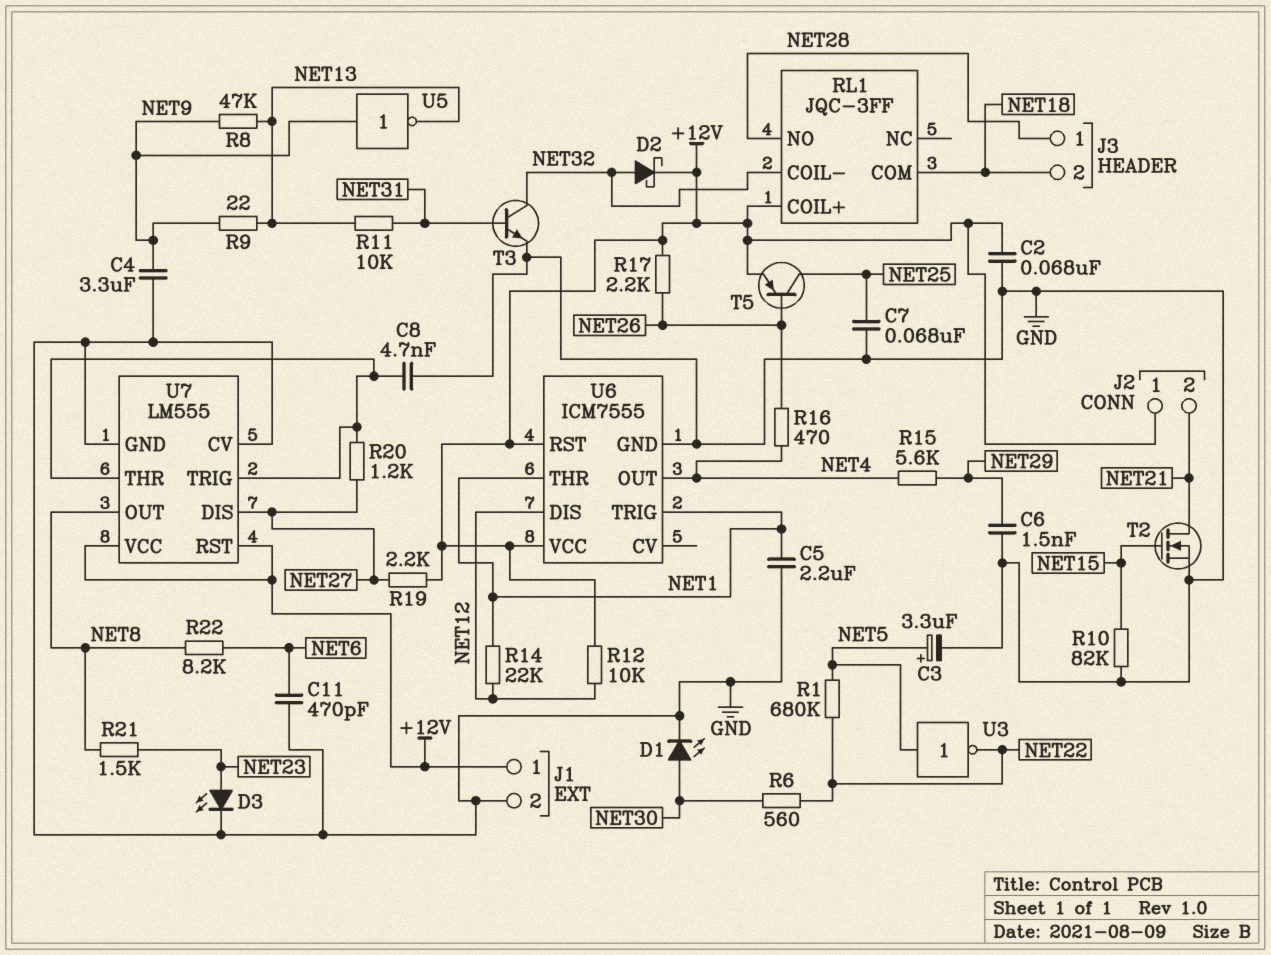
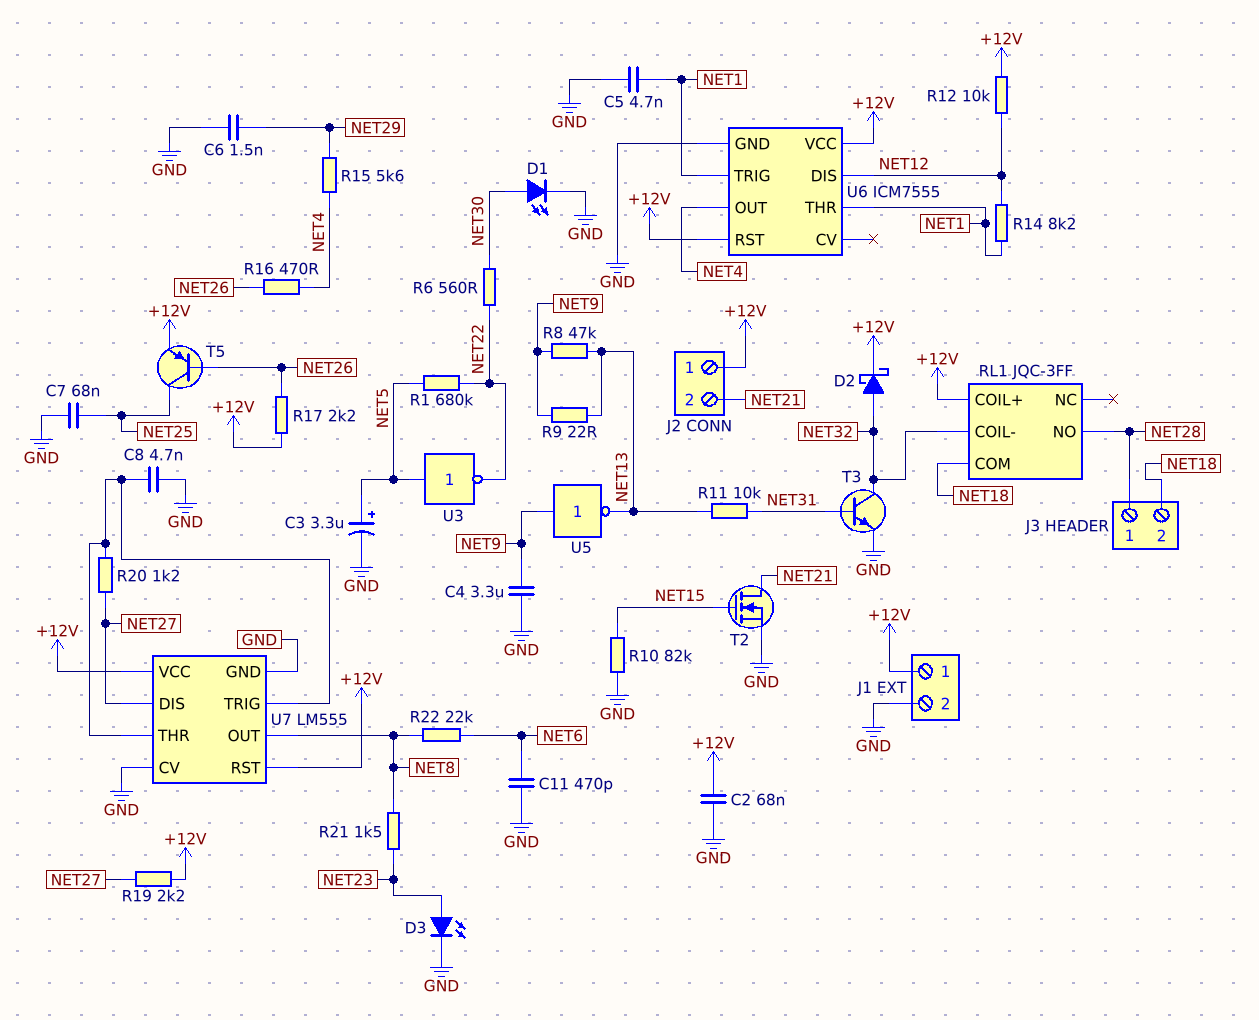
C5: 2.2uF (GND, NET1) -> 4.7nF (GND, NET1)
R14: 22k (NET1, NET12) -> 8.2k (NET1, NET12)
R22: 8.2k (NET6, NET8) -> 22k (NET6, NET8)

